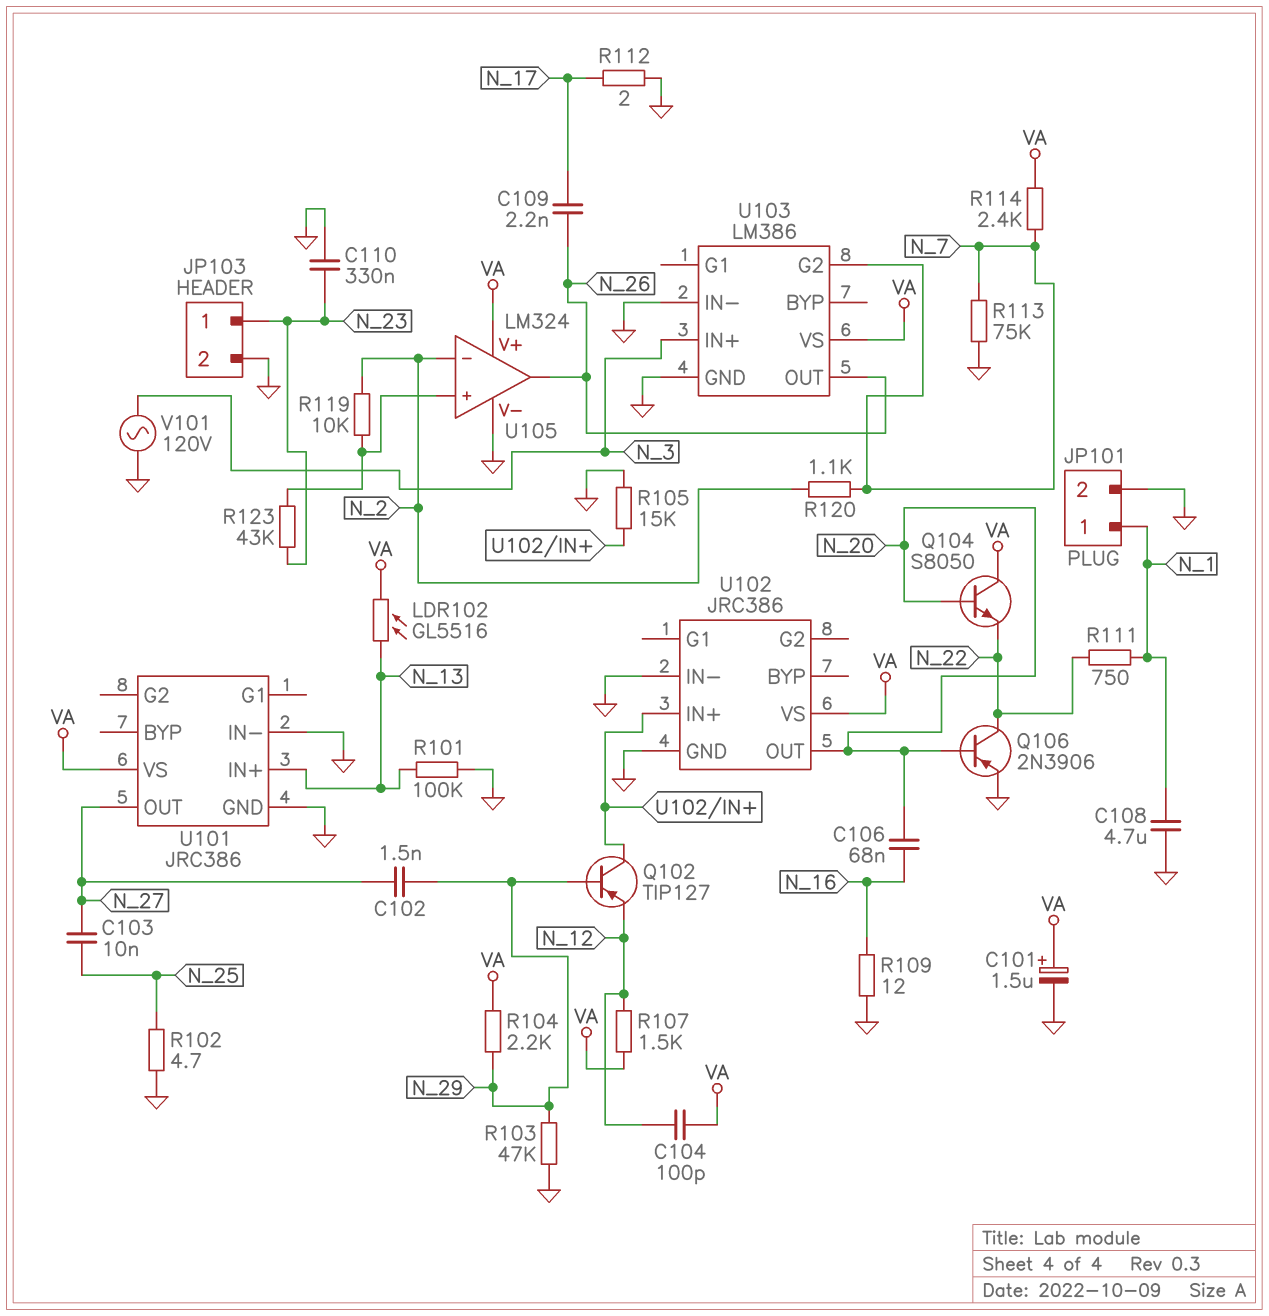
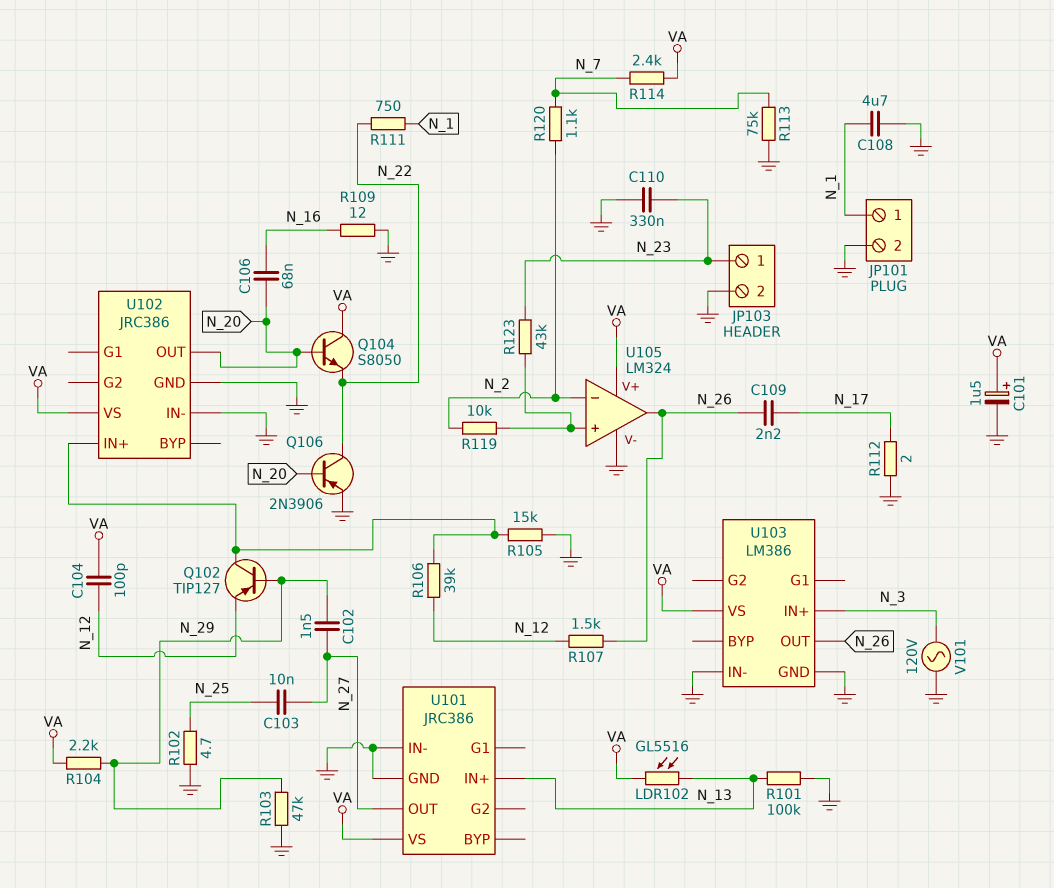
R106: none -> 39k (N_12, U102/IN+)
R107: 1.5k (N_12, VA) -> 1.5k (N_12, N_26)
U103 pin G2: N_7 -> none

